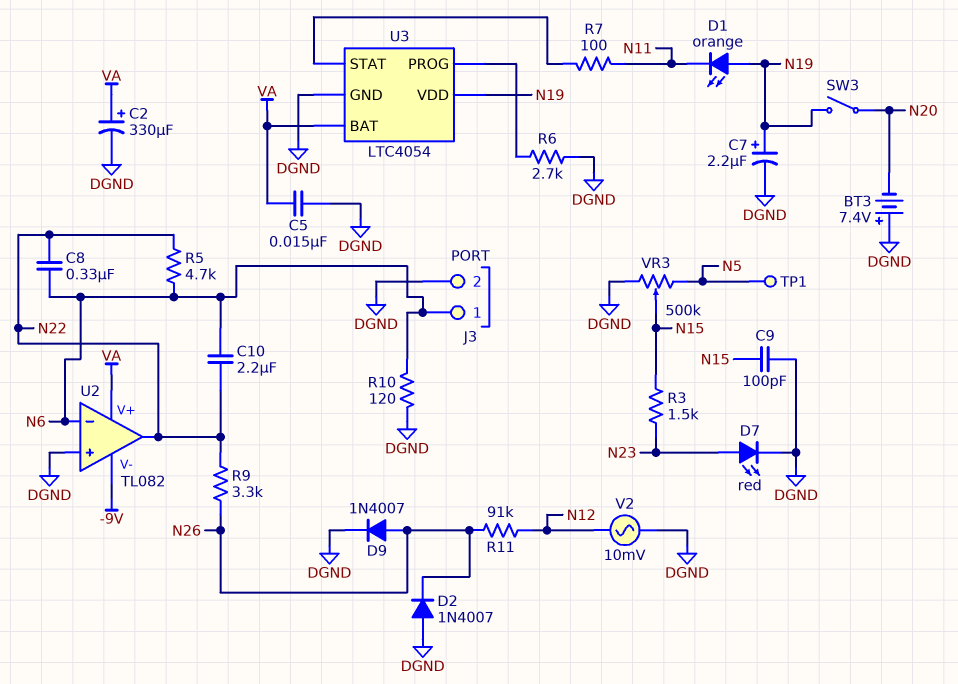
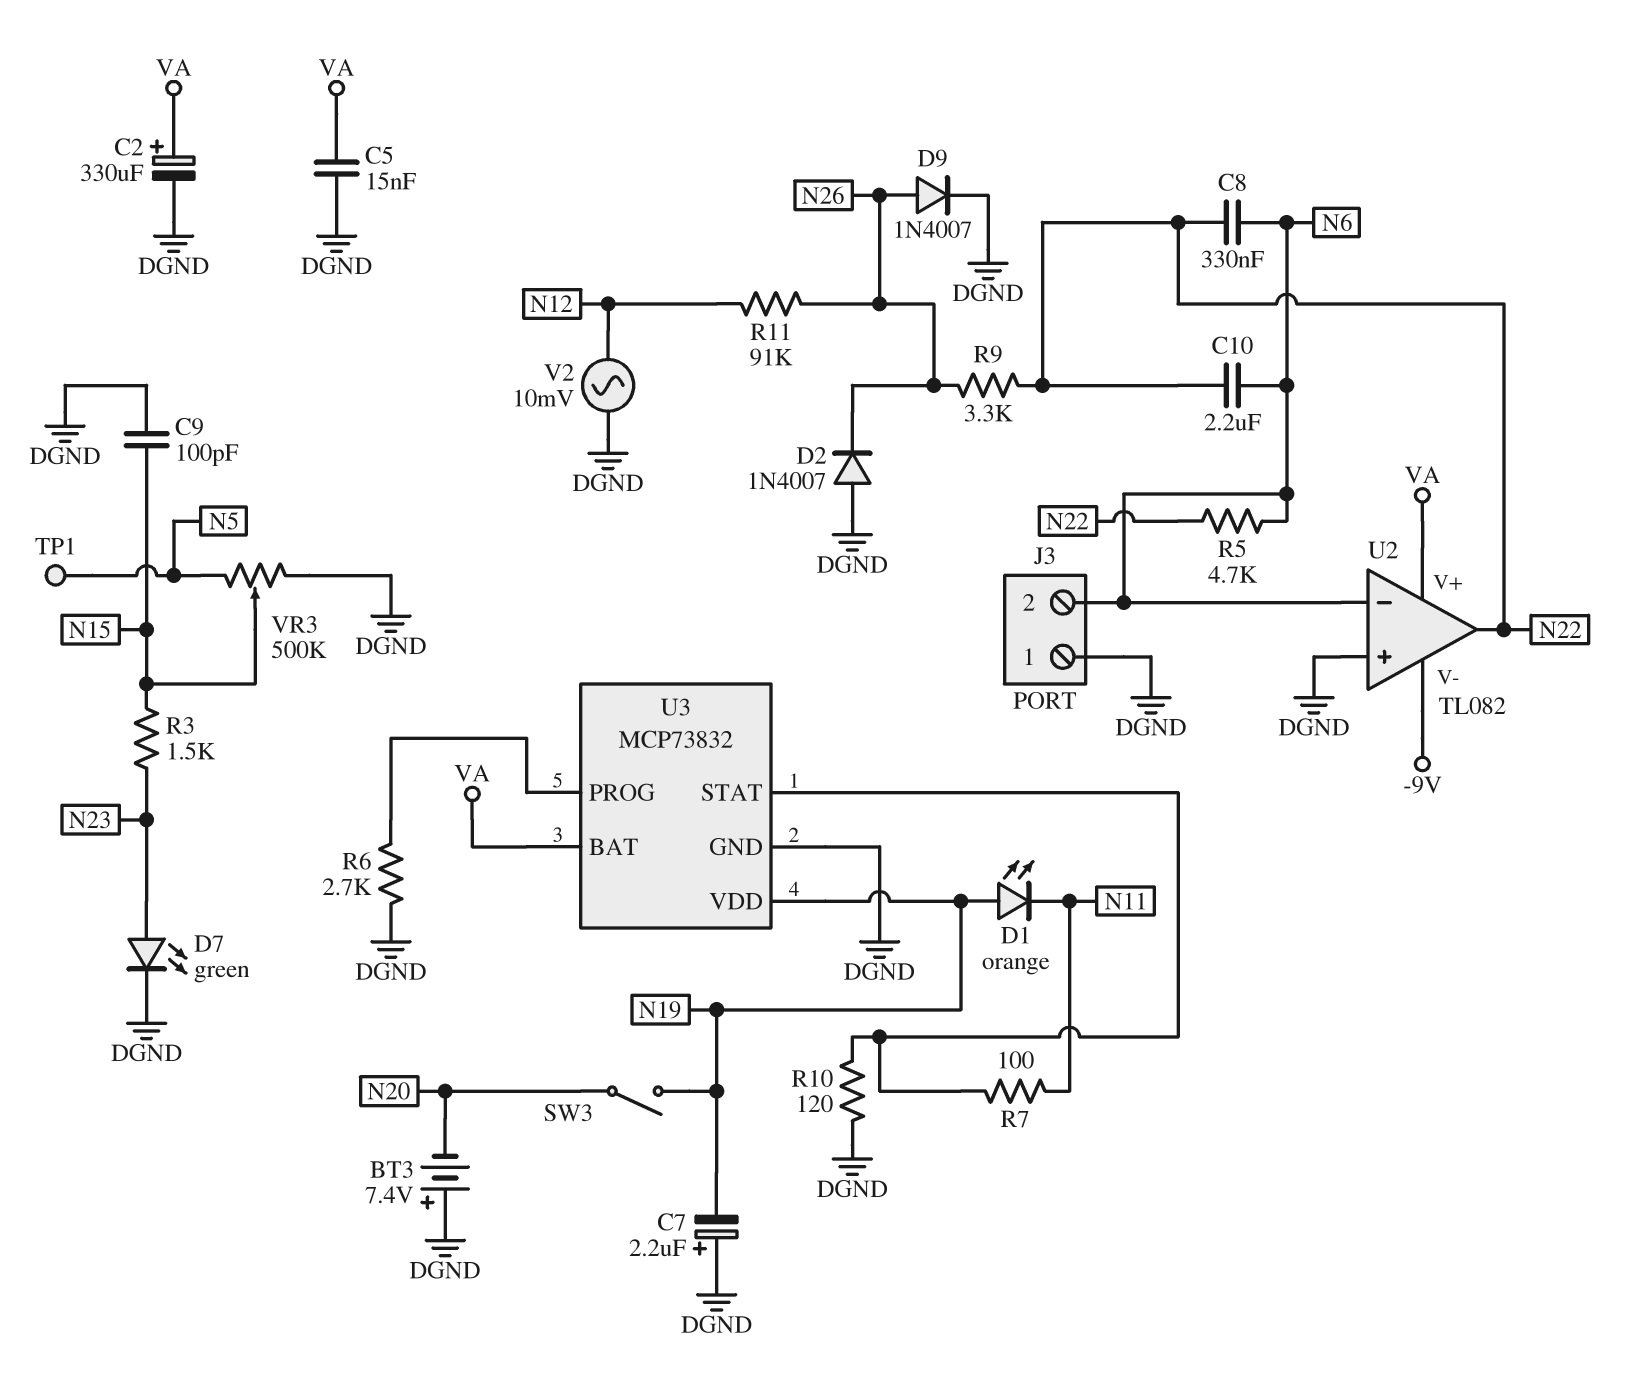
C7: 2.2uF (plus N19, minus DGND) -> 2.2uF (plus DGND, minus N19)
D7: LED red (A N23, K DGND) -> LED green (A N23, K DGND)
J3 pin 1: N6 -> DGND
J3 pin 2: DGND -> N6
R10: 120 (DGND, N6) -> 120 (DGND, U3/STAT)
U3: LTC4054 -> MCP73832

